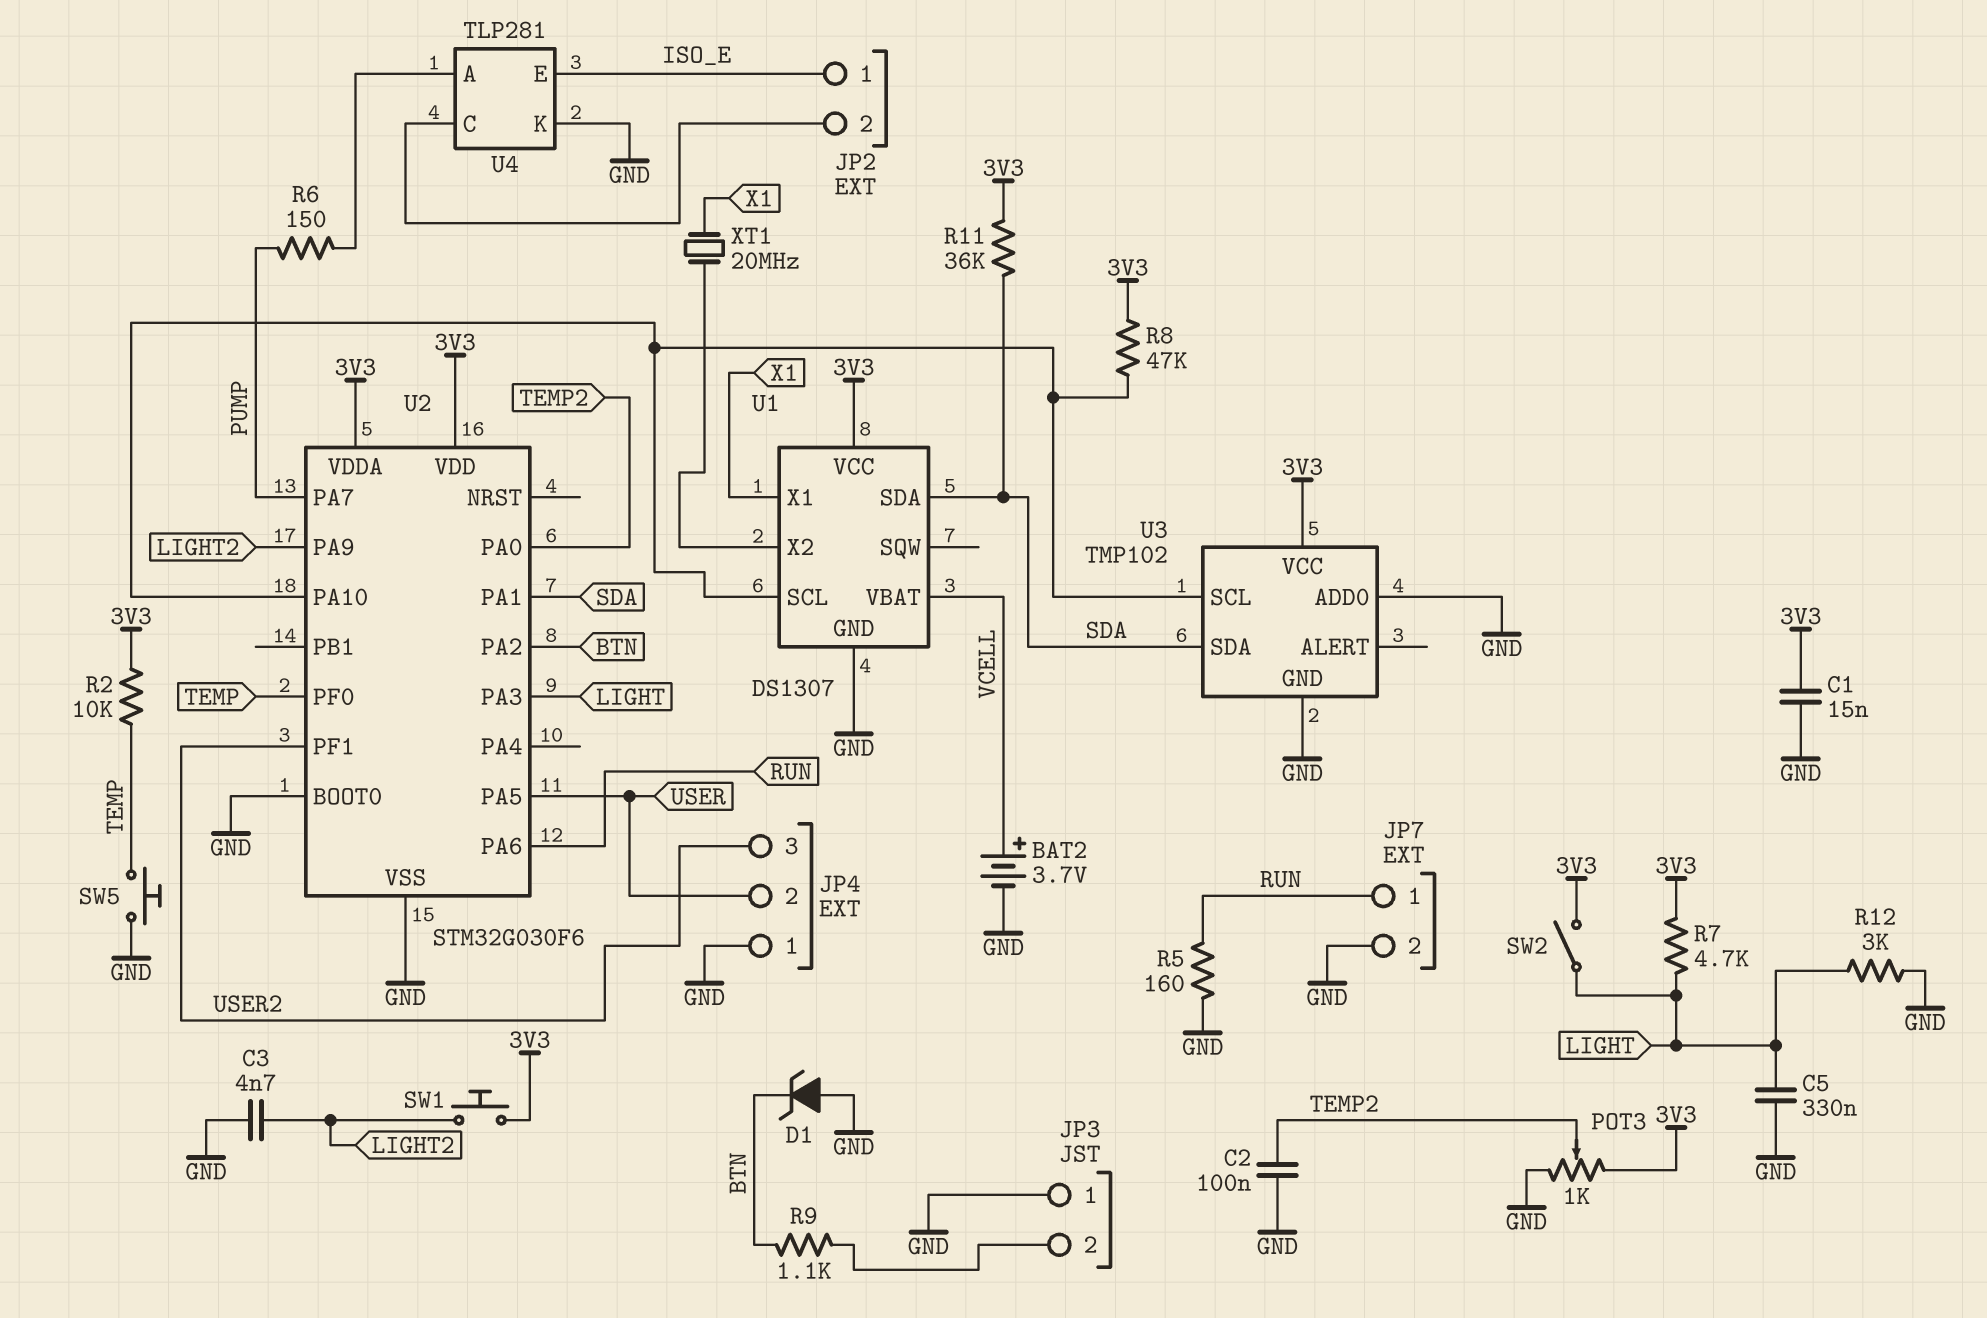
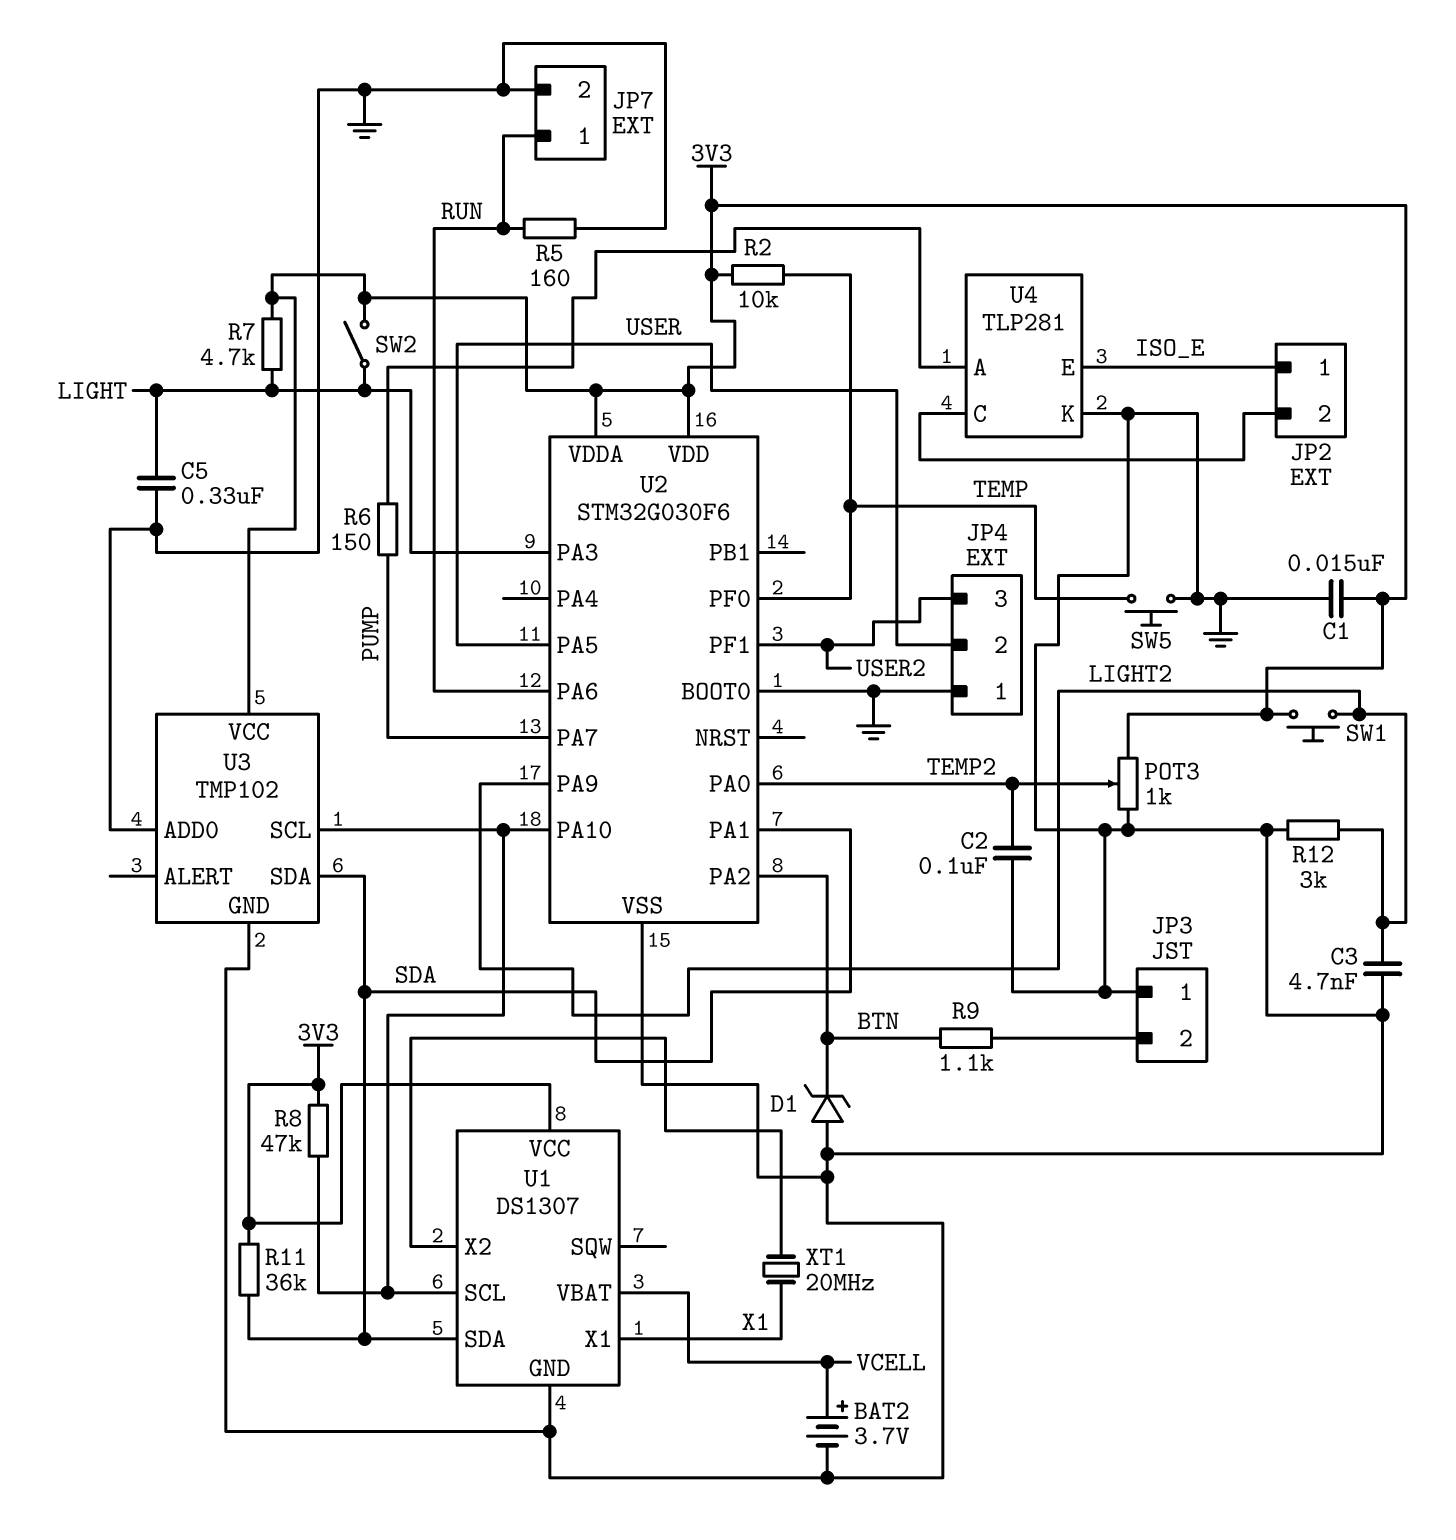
R12: 3k (GND, LIGHT) -> 3k (GND, LIGHT2)

